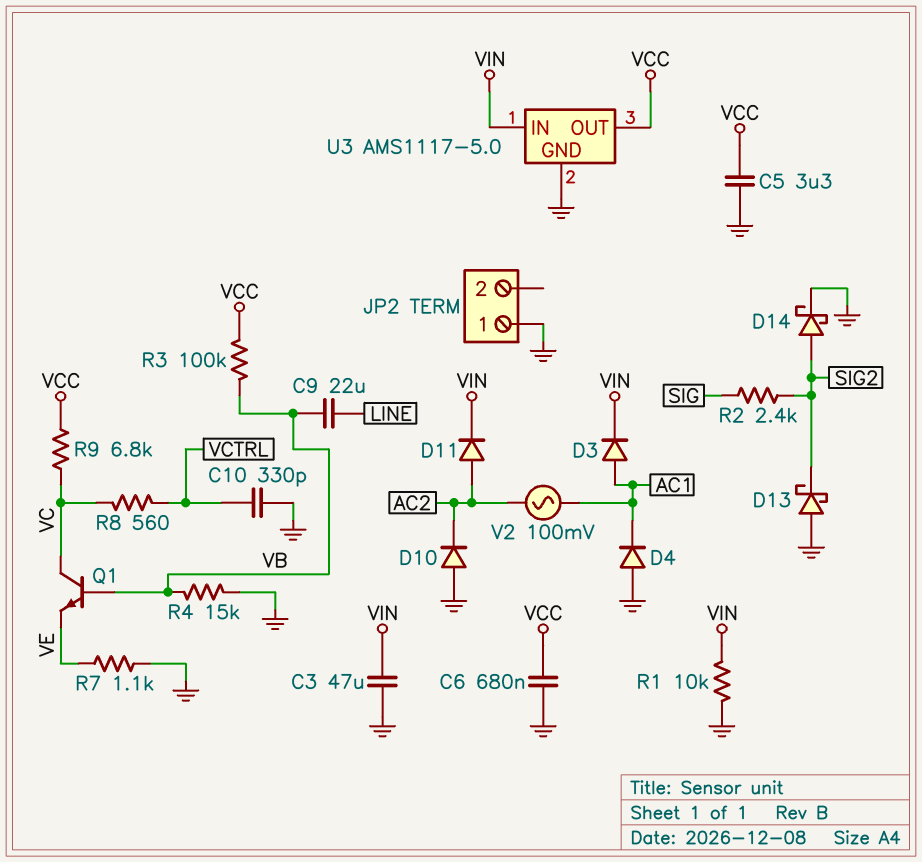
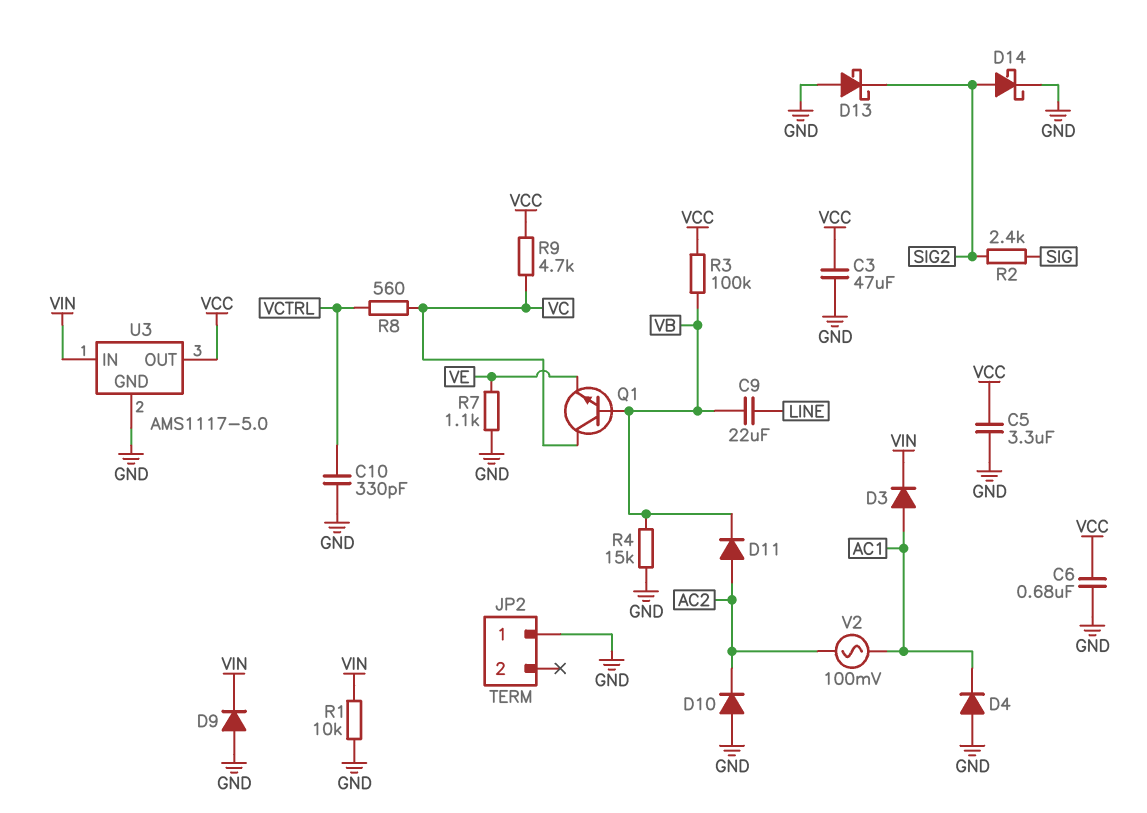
C3: 47uF (GND, VIN) -> 47uF (GND, VCC)
D9: none -> diode (A GND, K VIN)
D11: diode (A AC2, K VIN) -> diode (A AC2, K VB)
R9: 6.8k (VC, VCC) -> 4.7k (VC, VCC)

